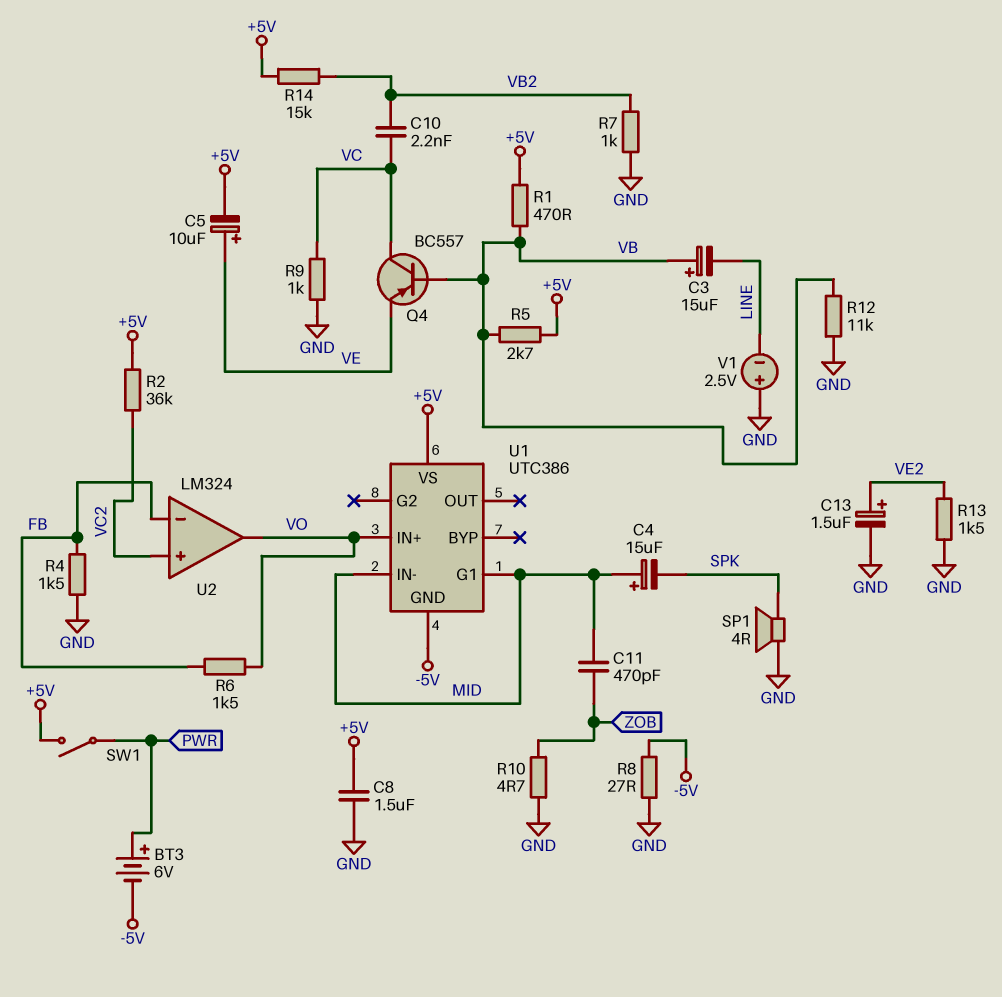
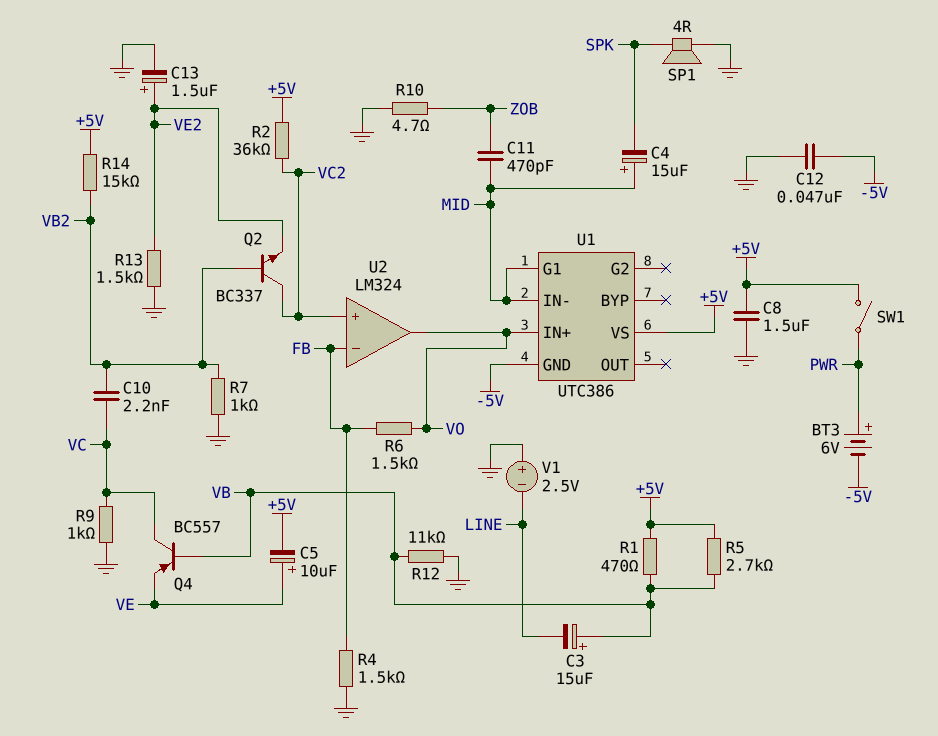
C12: none -> 47nF (-5V, GND)
Q2: none -> NPN BC337 (B VB2, C VC2, E VE2)
R8: 27 (-5V, GND) -> none

